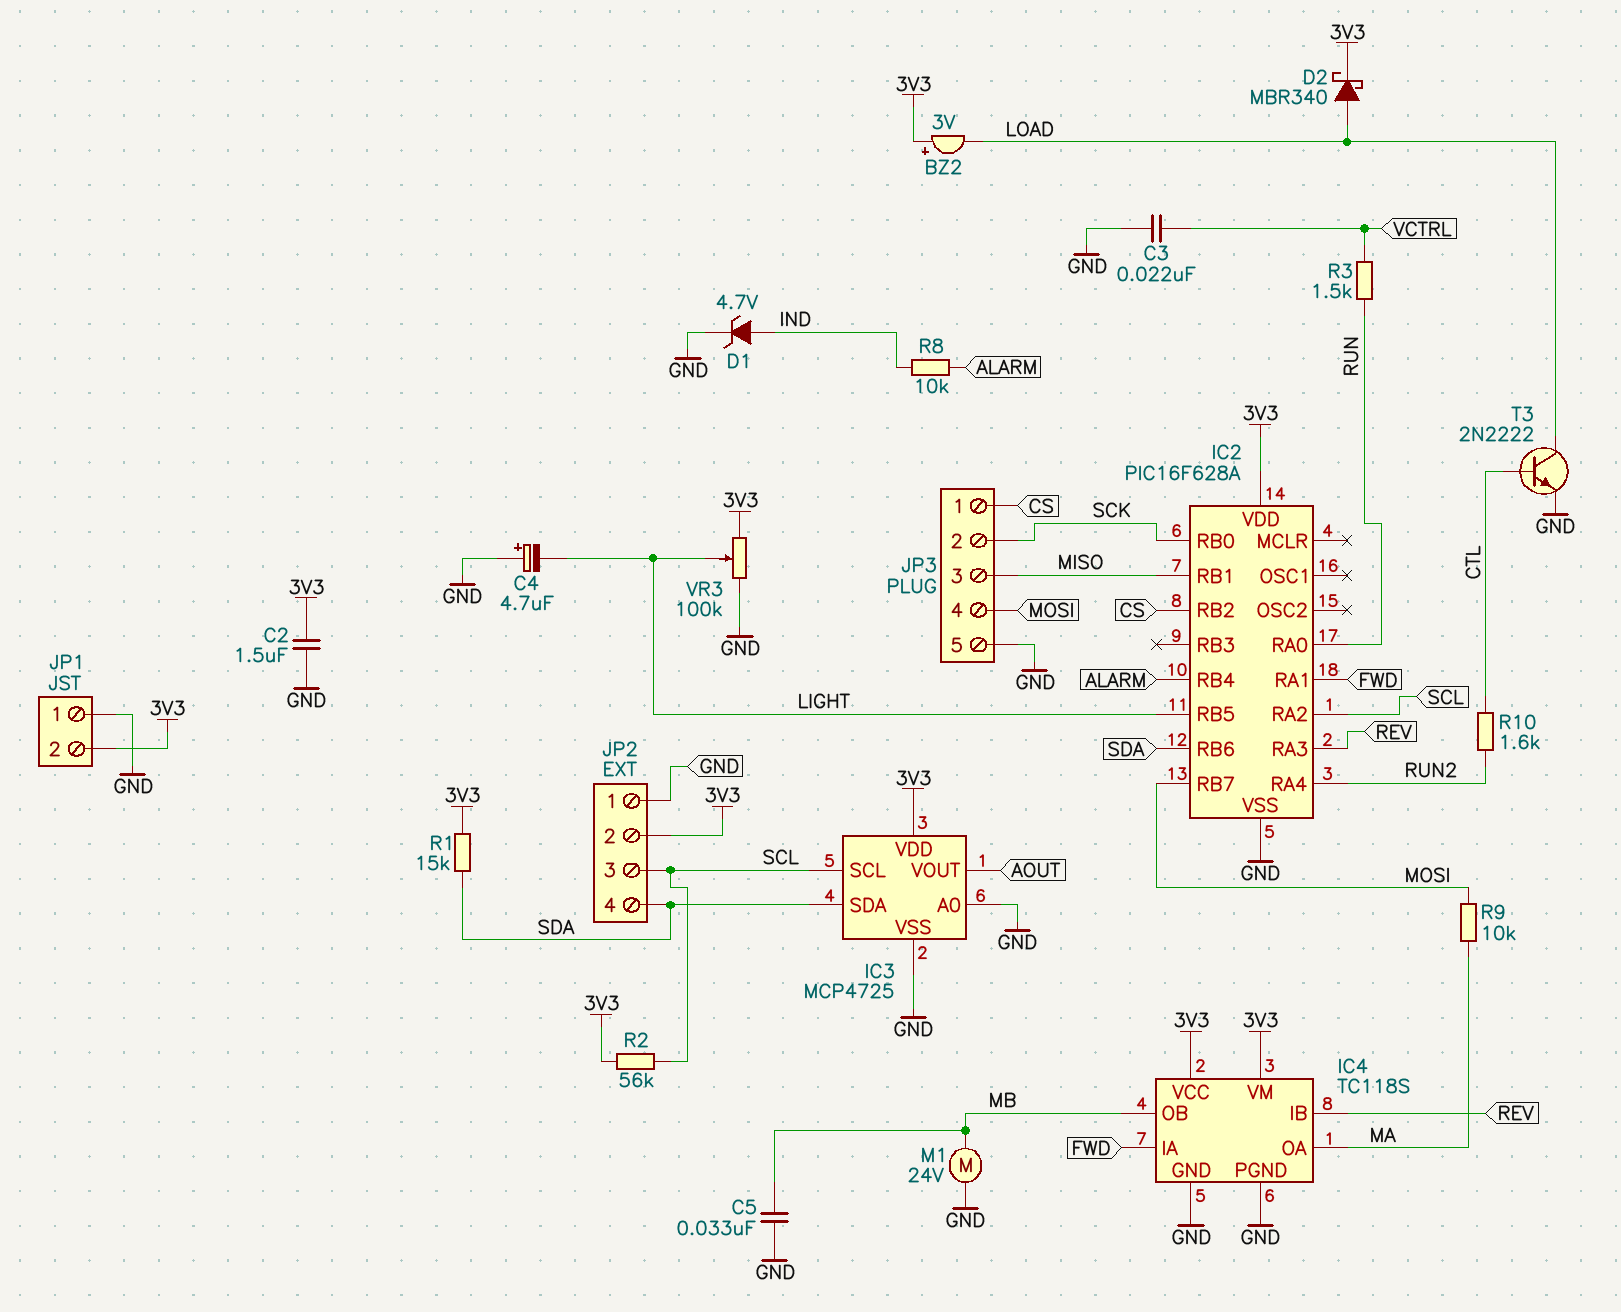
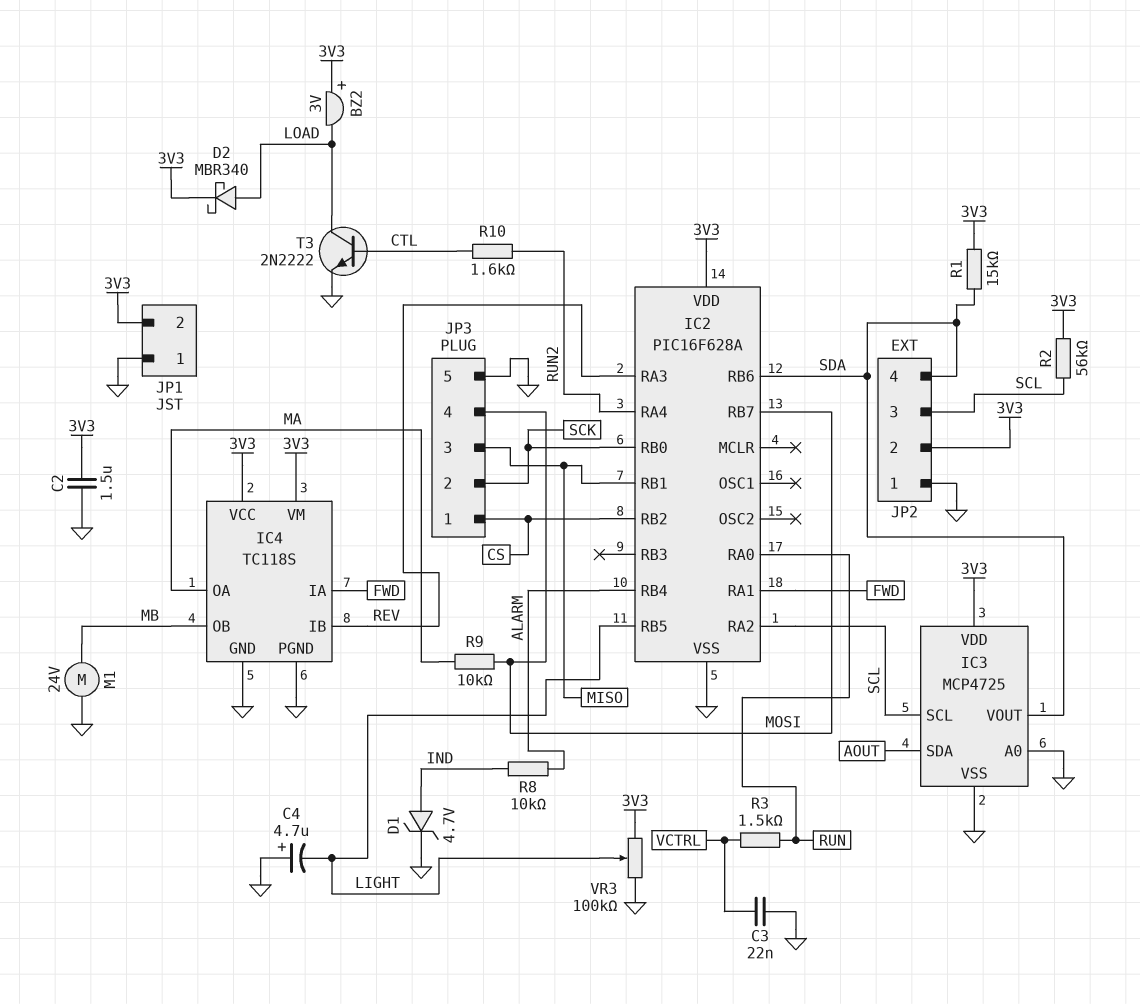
C5: 33nF (GND, MB) -> none
IC3 pin SDA: SDA -> AOUT
IC3 pin VOUT: AOUT -> SDA

